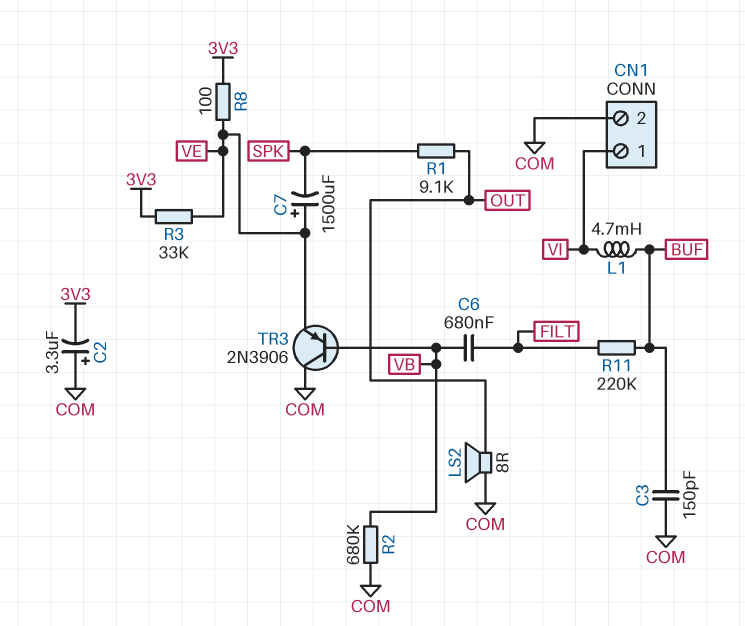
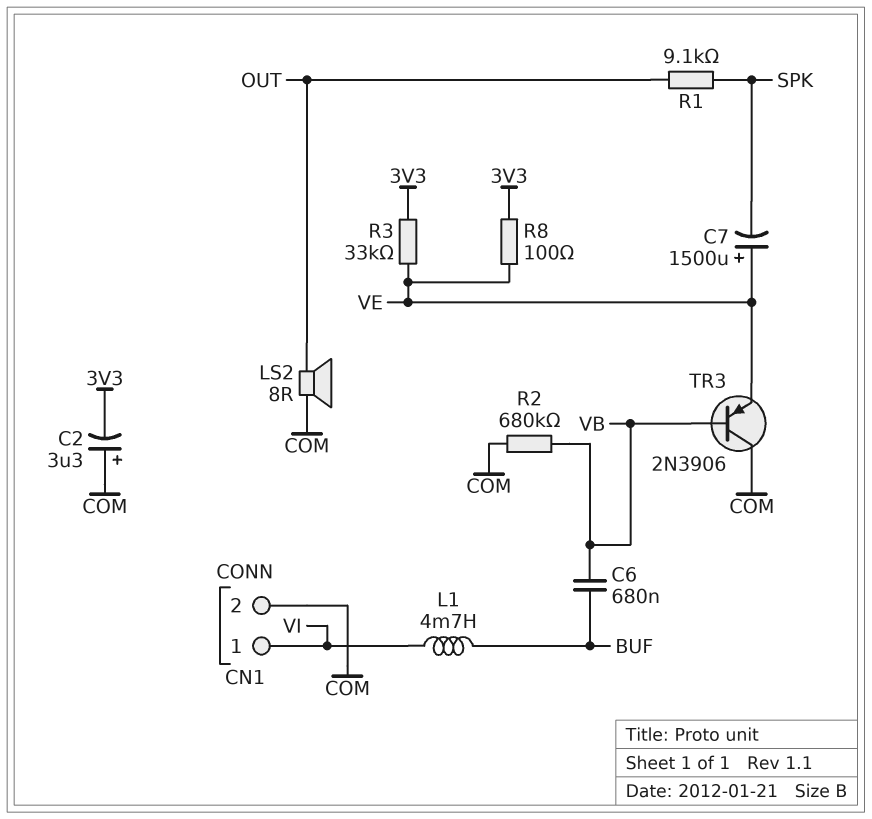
C3: 150pF (BUF, COM) -> none
C6: 680nF (FILT, VB) -> 680nF (BUF, VB)
R11: 220k (BUF, FILT) -> none

